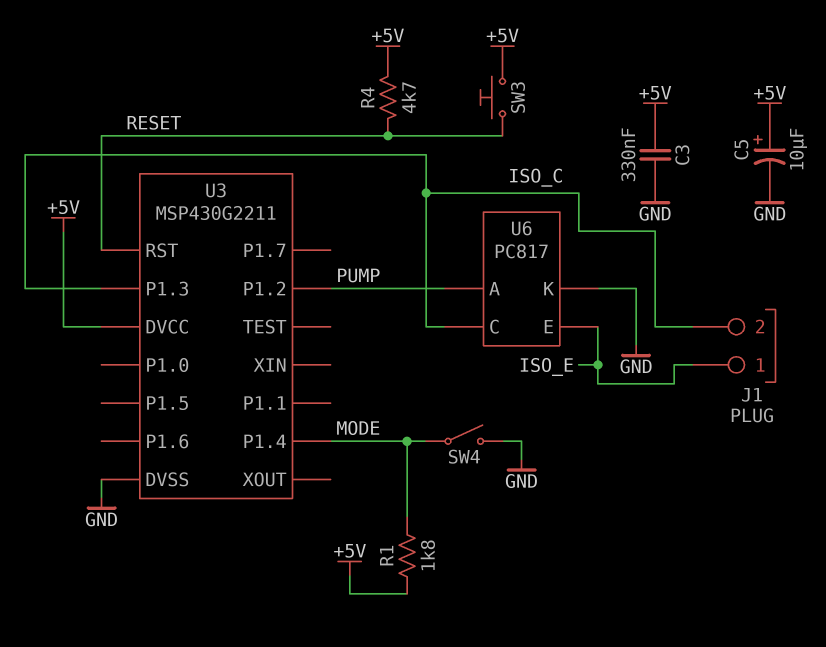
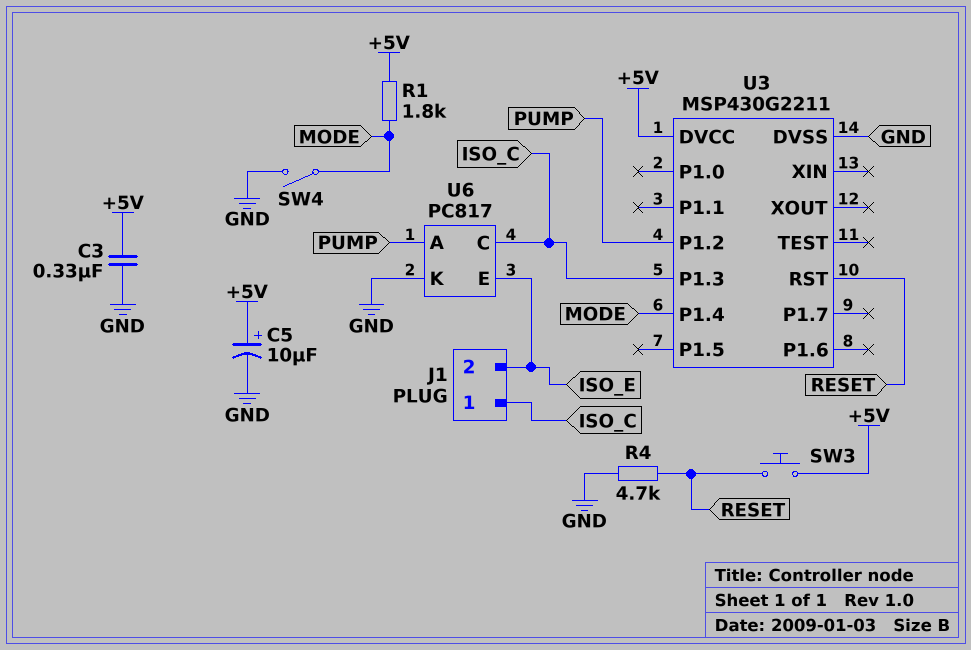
J1 pin 1: ISO_E -> ISO_C
J1 pin 2: ISO_C -> ISO_E
R4: 4.7k (+5V, RESET) -> 4.7k (GND, RESET)

